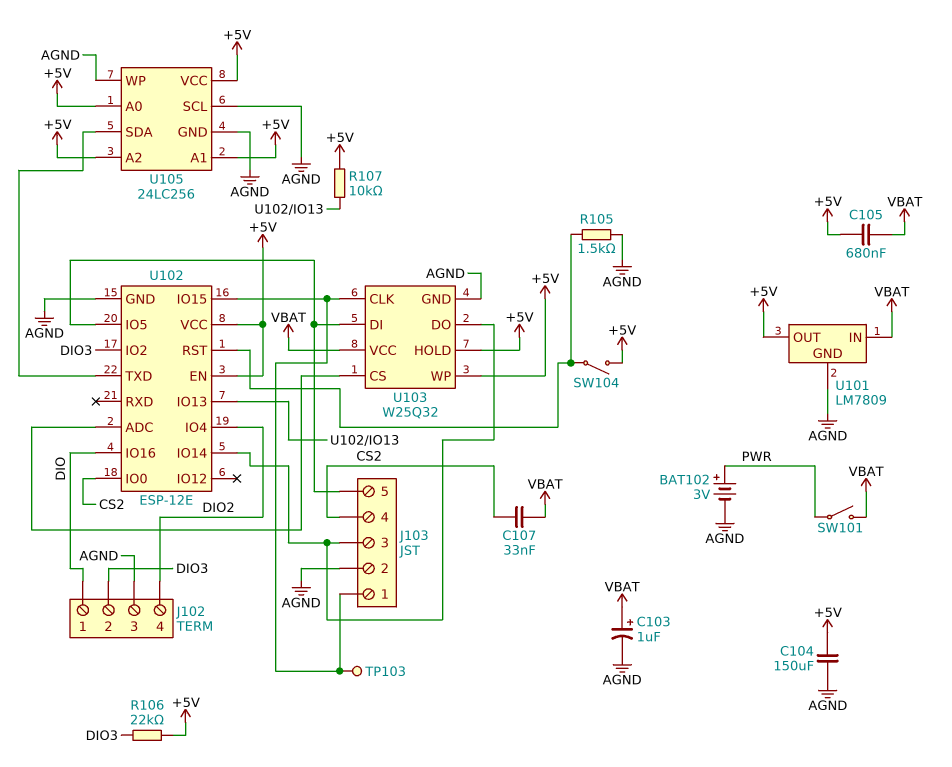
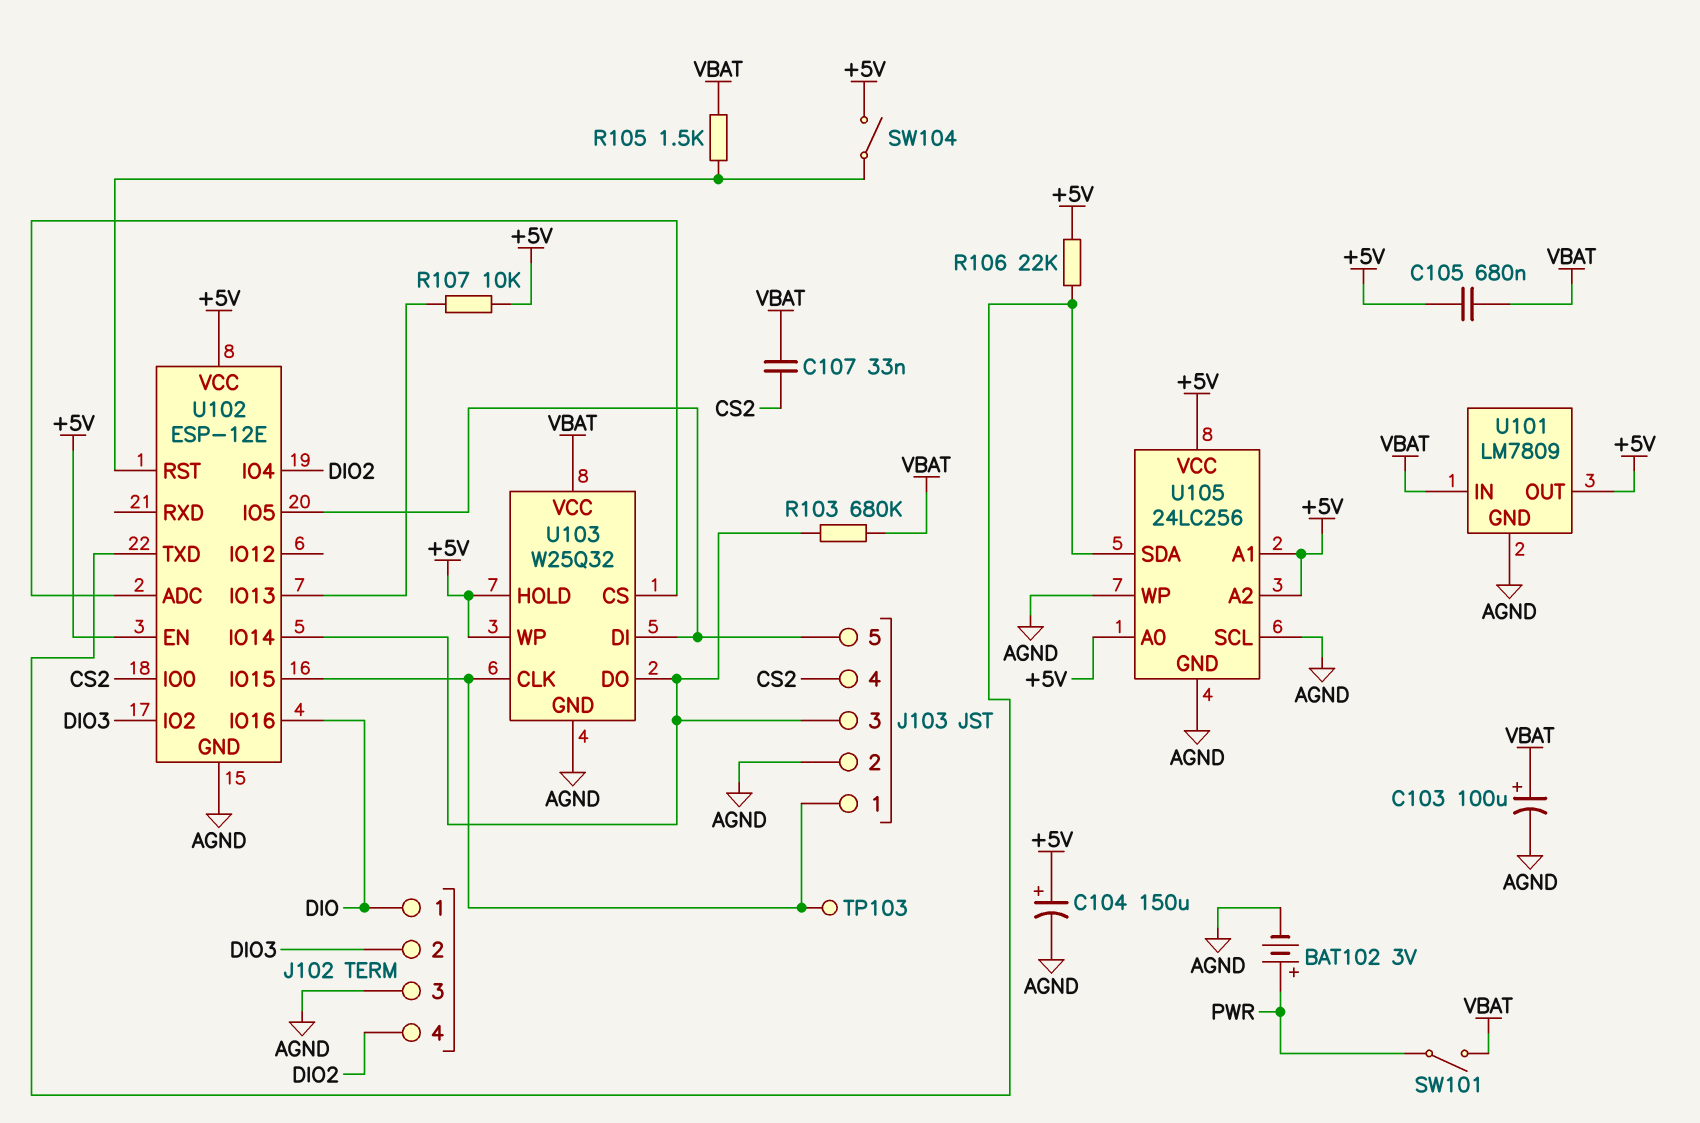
C103: 1uF (plus VBAT, minus AGND) -> 100uF (plus VBAT, minus AGND)
C104: 150uF (+5V, AGND) -> 150uF (plus +5V, minus AGND)
R103: none -> 680k (J103/3, VBAT)
R105: 1.5k (AGND, U102/RST) -> 1.5k (U102/RST, VBAT)
R106: 22k (+5V, DIO3) -> 22k (+5V, U102/TXD)

